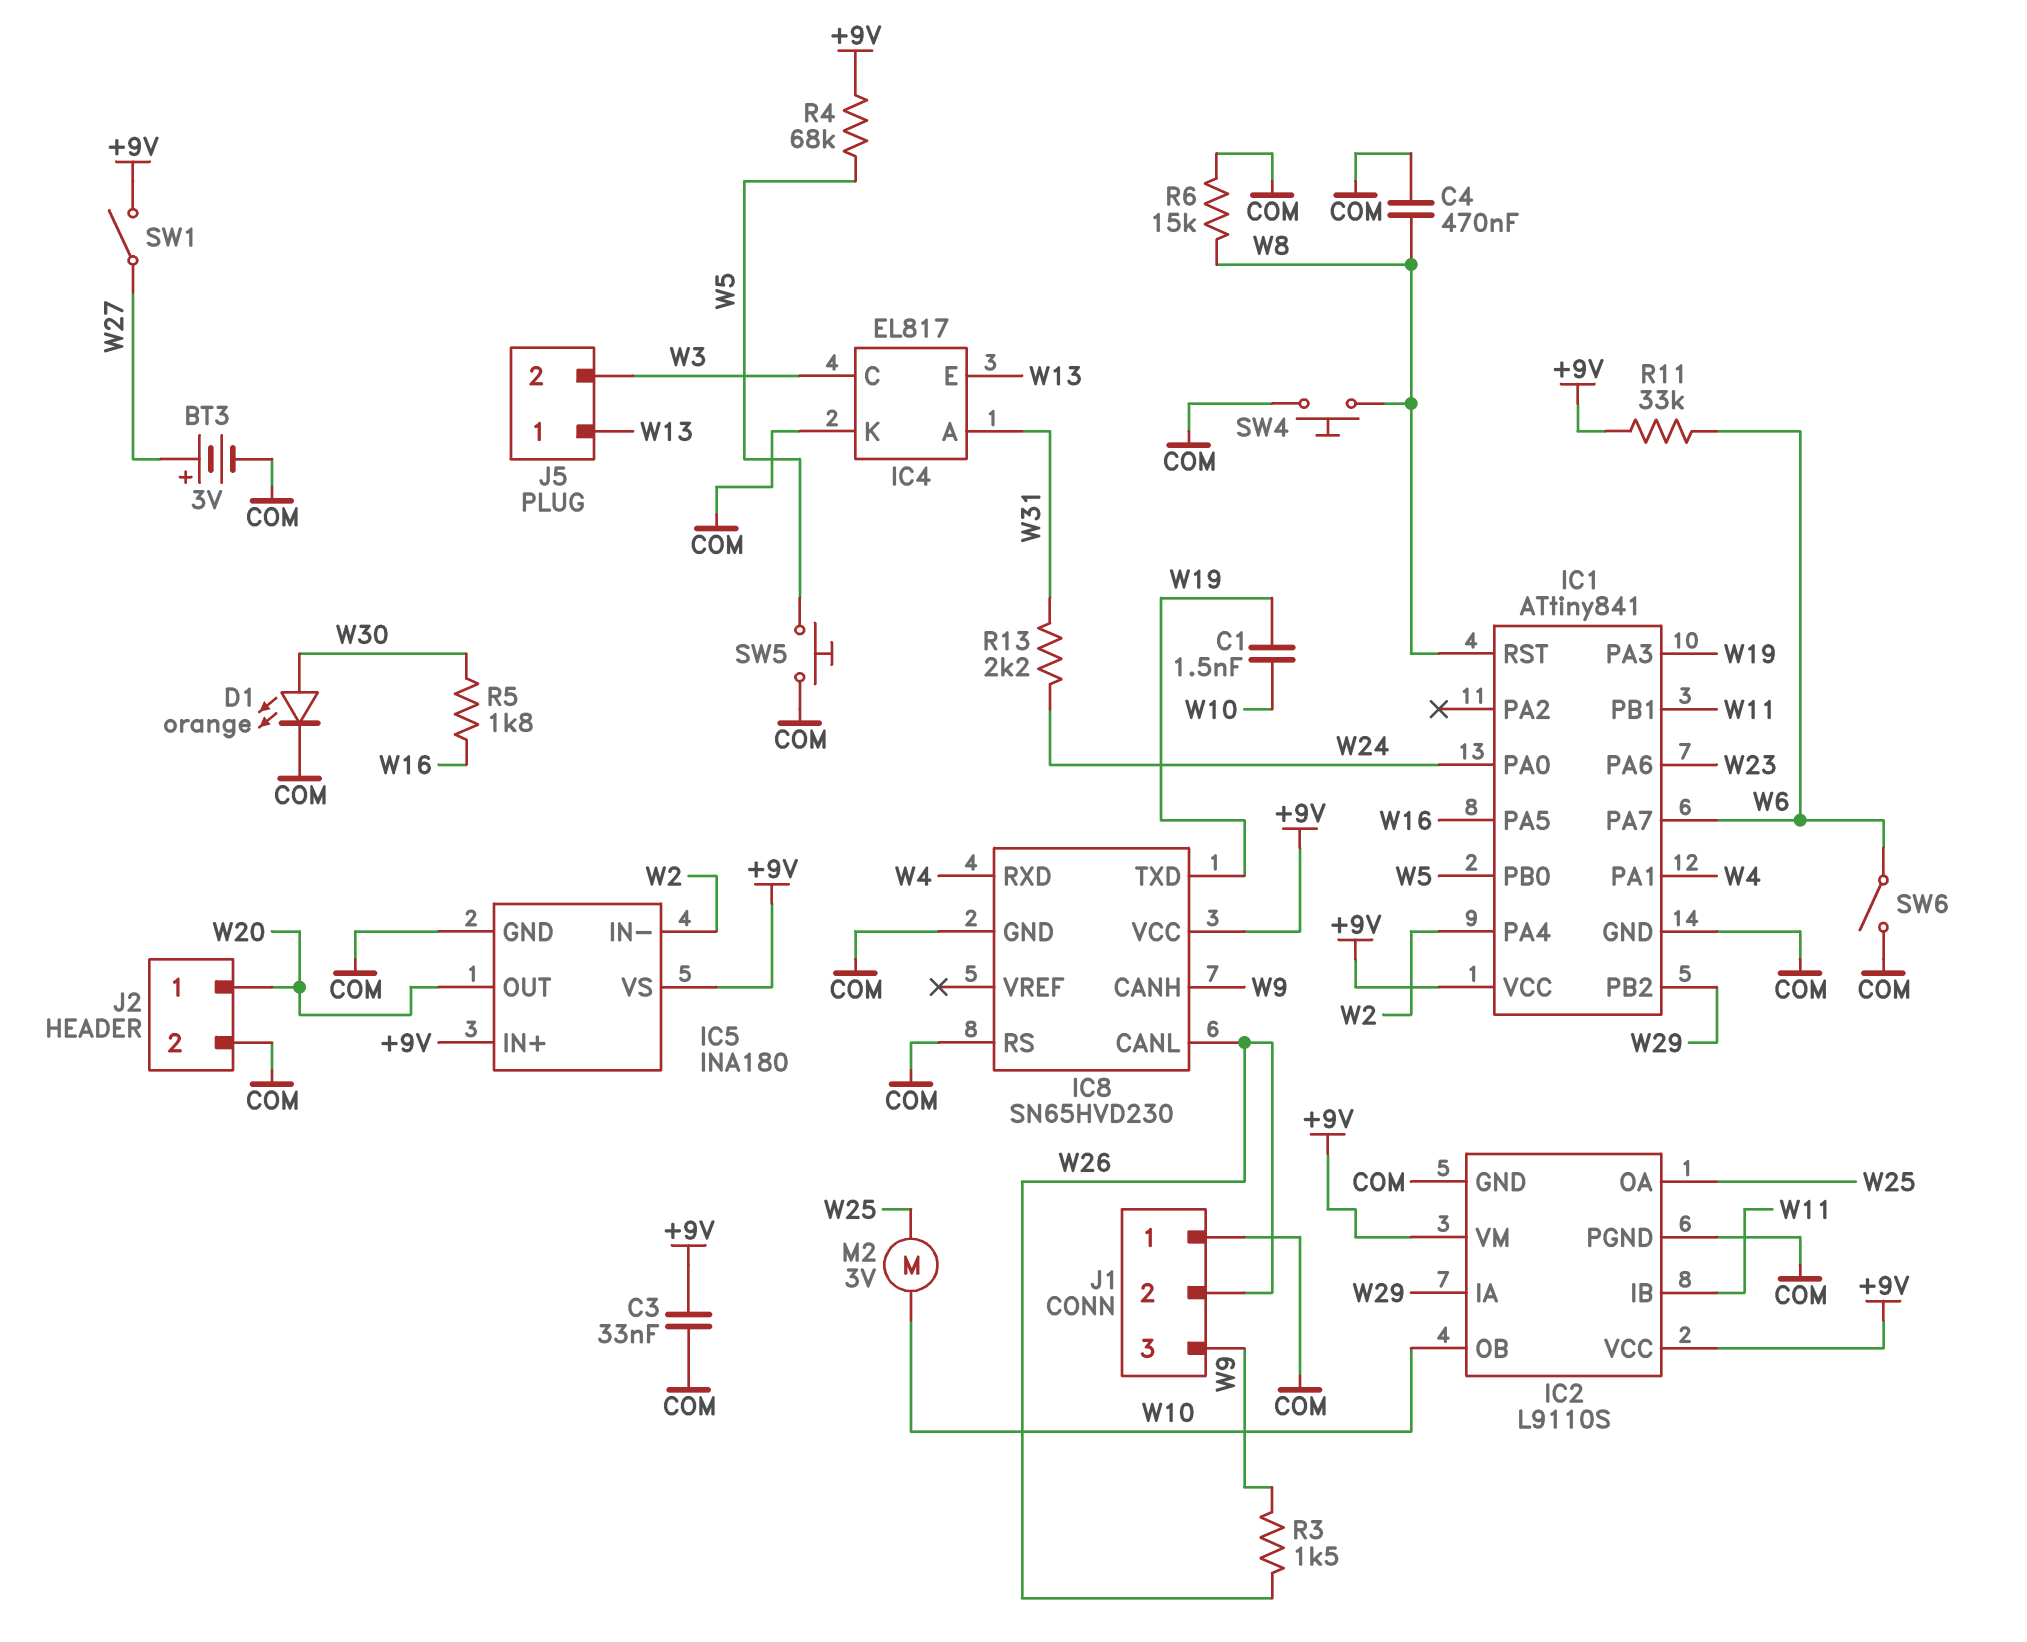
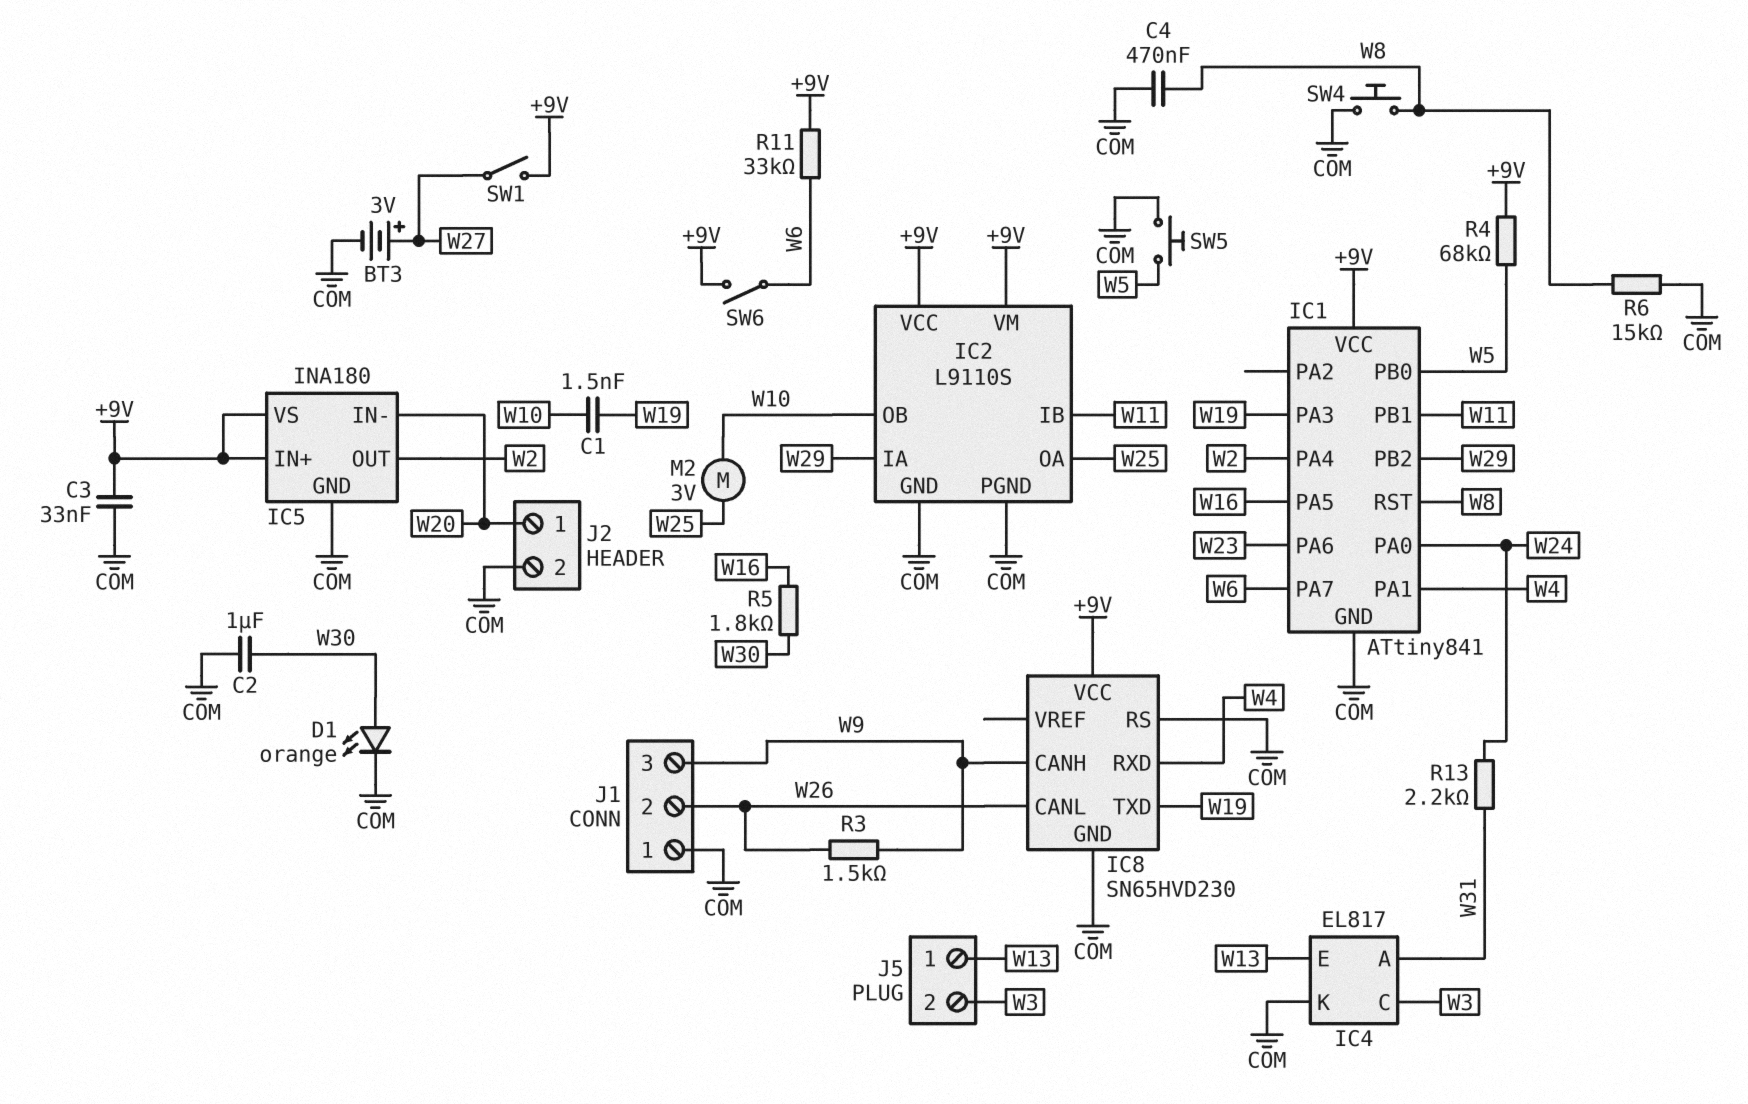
C2: none -> 1uF (COM, W30)
IC5 pin IN-: W2 -> W20
IC5 pin OUT: W20 -> W2
SW6: switch (COM, W6) -> switch (+9V, W6)

